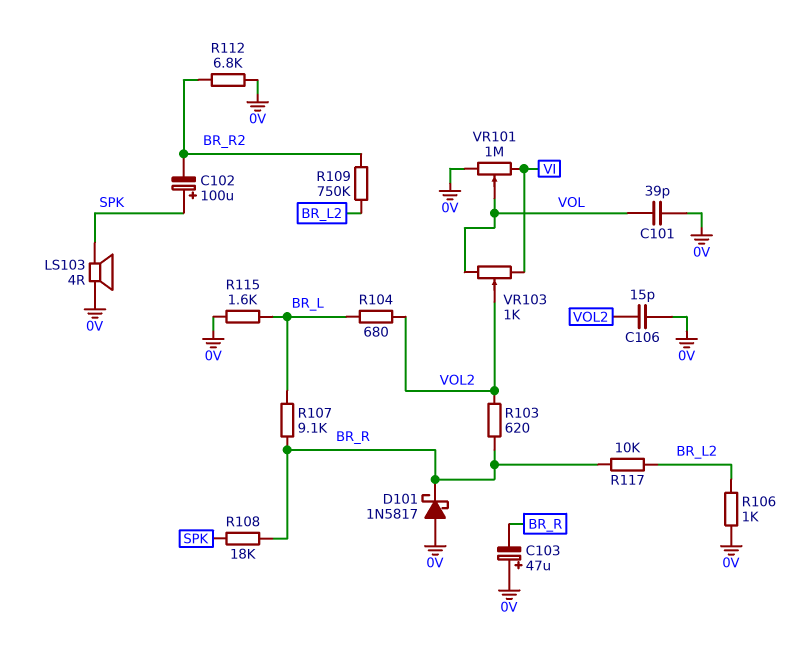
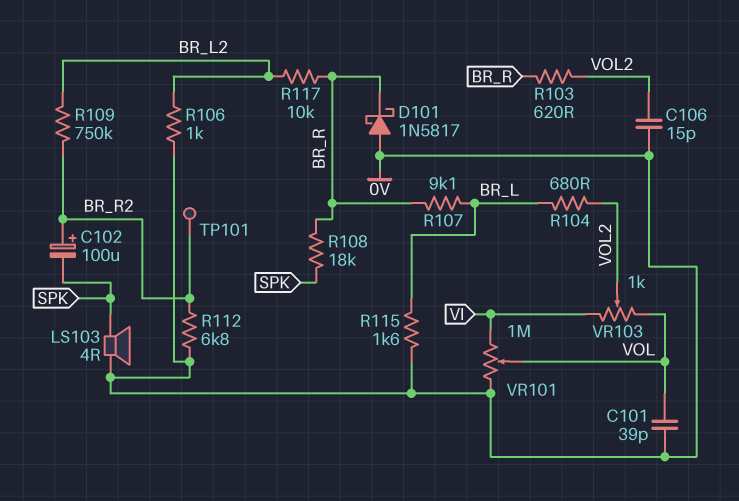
C102: 100uF (plus SPK, minus BR_R2) -> 100uF (plus BR_R2, minus SPK)
C103: 47uF (plus 0V, minus BR_R) -> none
TP101: none -> test point (BR_R2)

